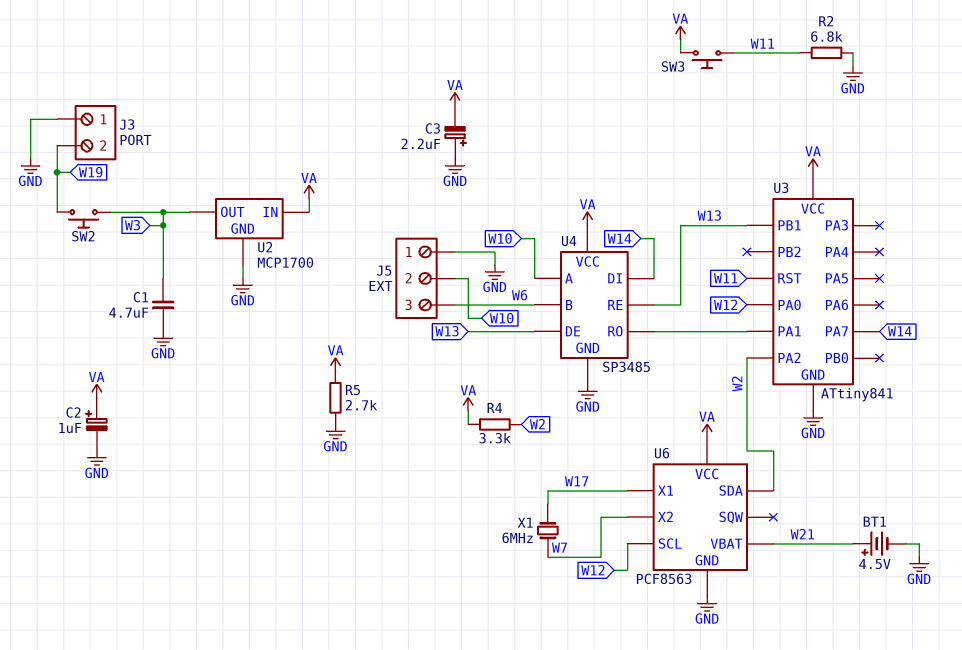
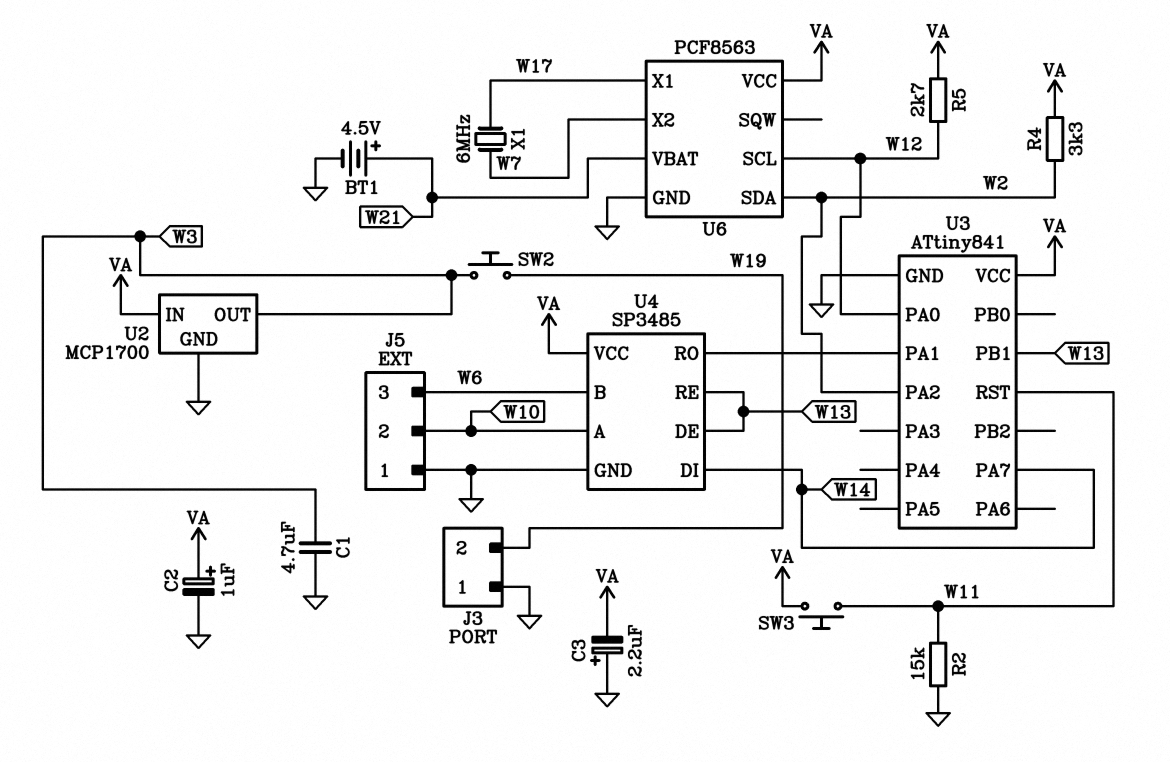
R2: 6.8k (GND, W11) -> 15k (GND, W11)
R5: 2.7k (GND, VA) -> 2.7k (VA, W12)

